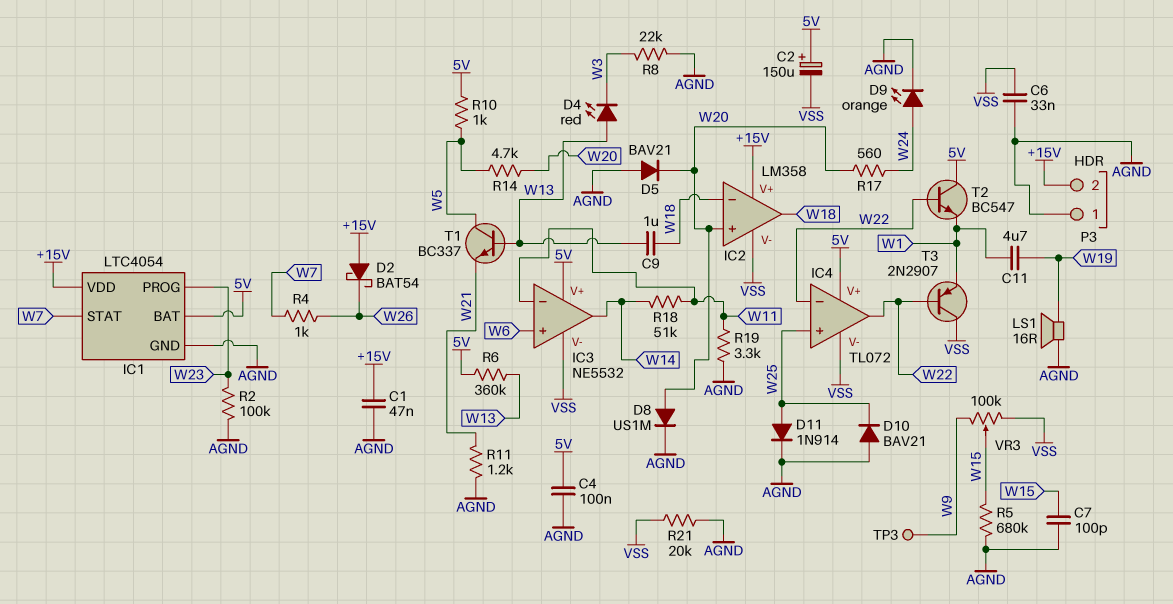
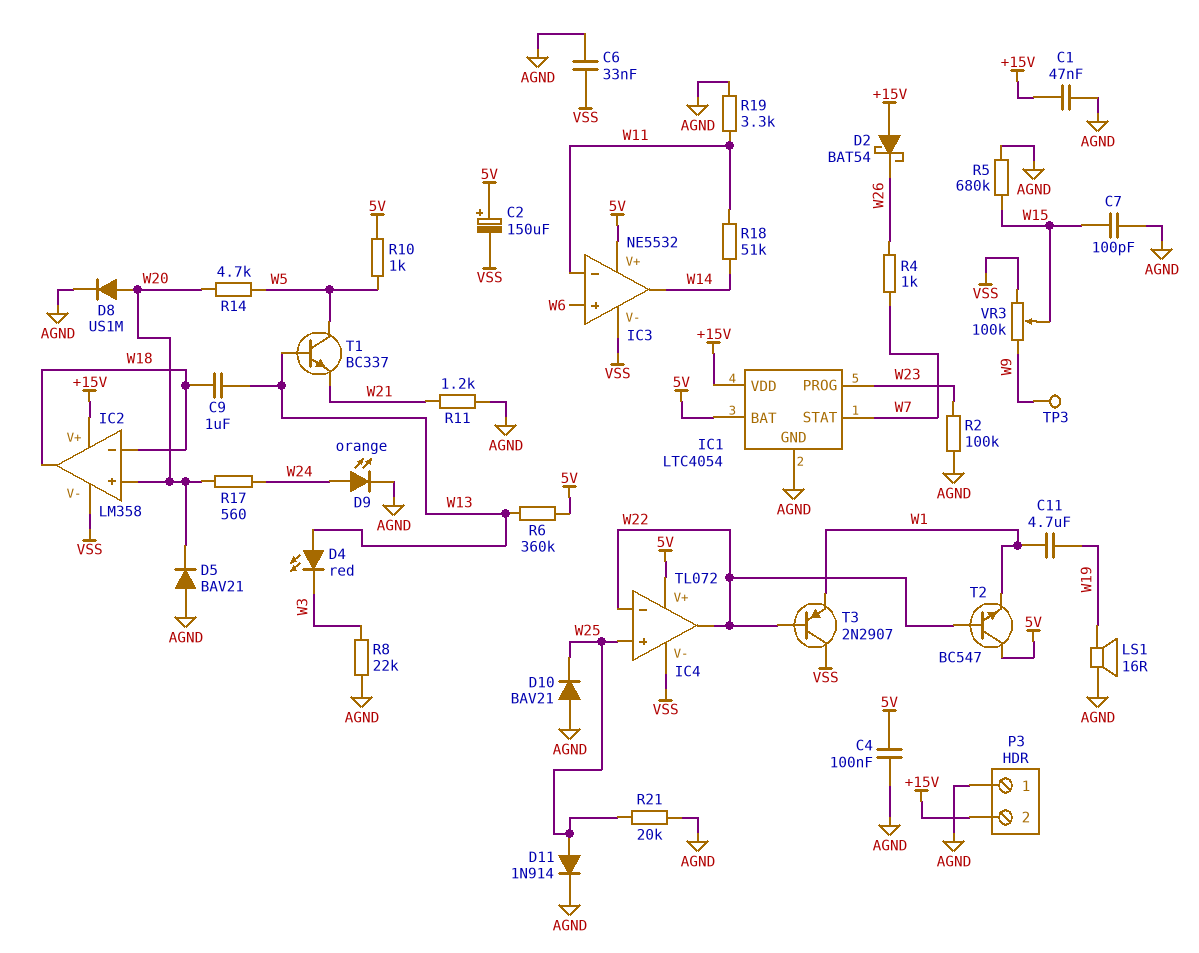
R21: 20k (AGND, VSS) -> 20k (AGND, W25)

